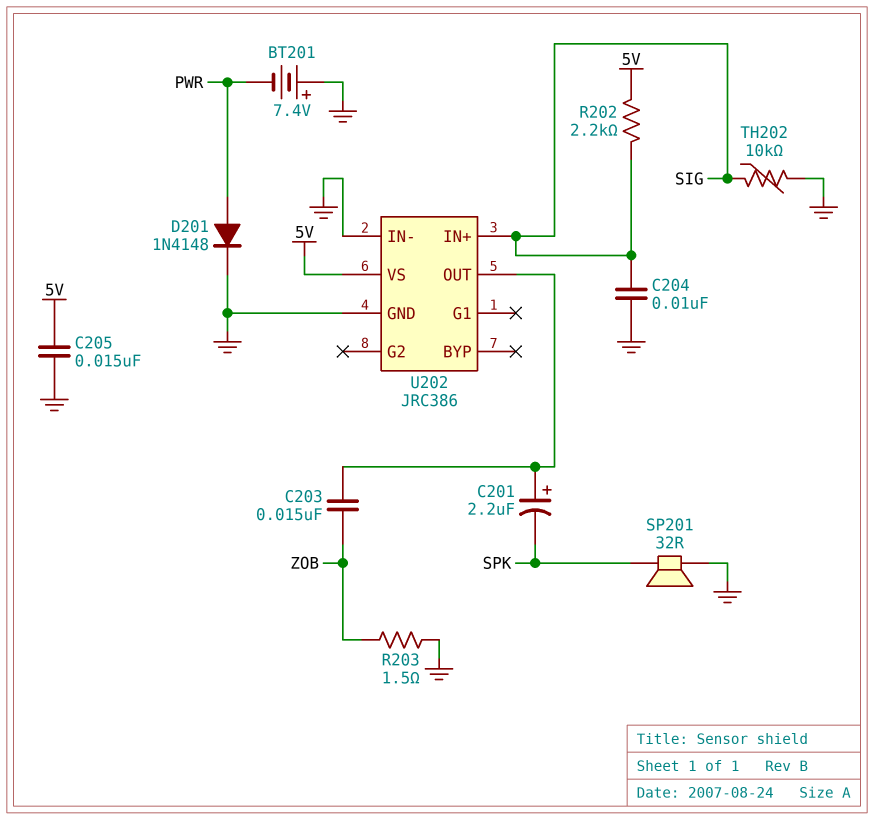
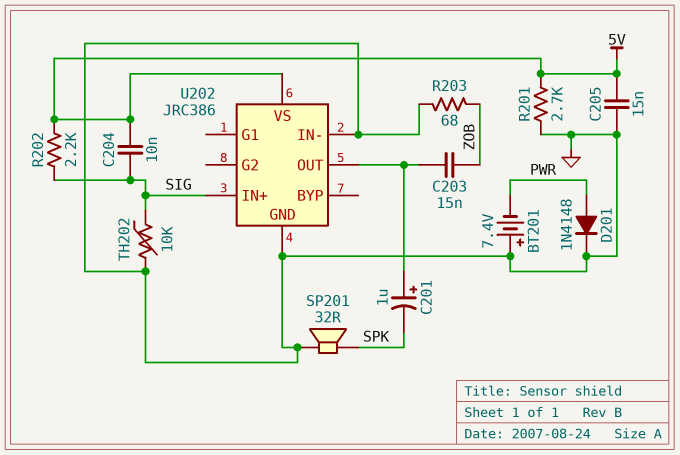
C201: 2.2uF (plus U202/OUT, minus SPK) -> 1uF (plus U202/OUT, minus SPK)
C204: 10nF (GND, SIG) -> 10nF (5V, SIG)
R201: none -> 2.7k (5V, GND)
R203: 1.5 (GND, ZOB) -> 68 (GND, ZOB)

